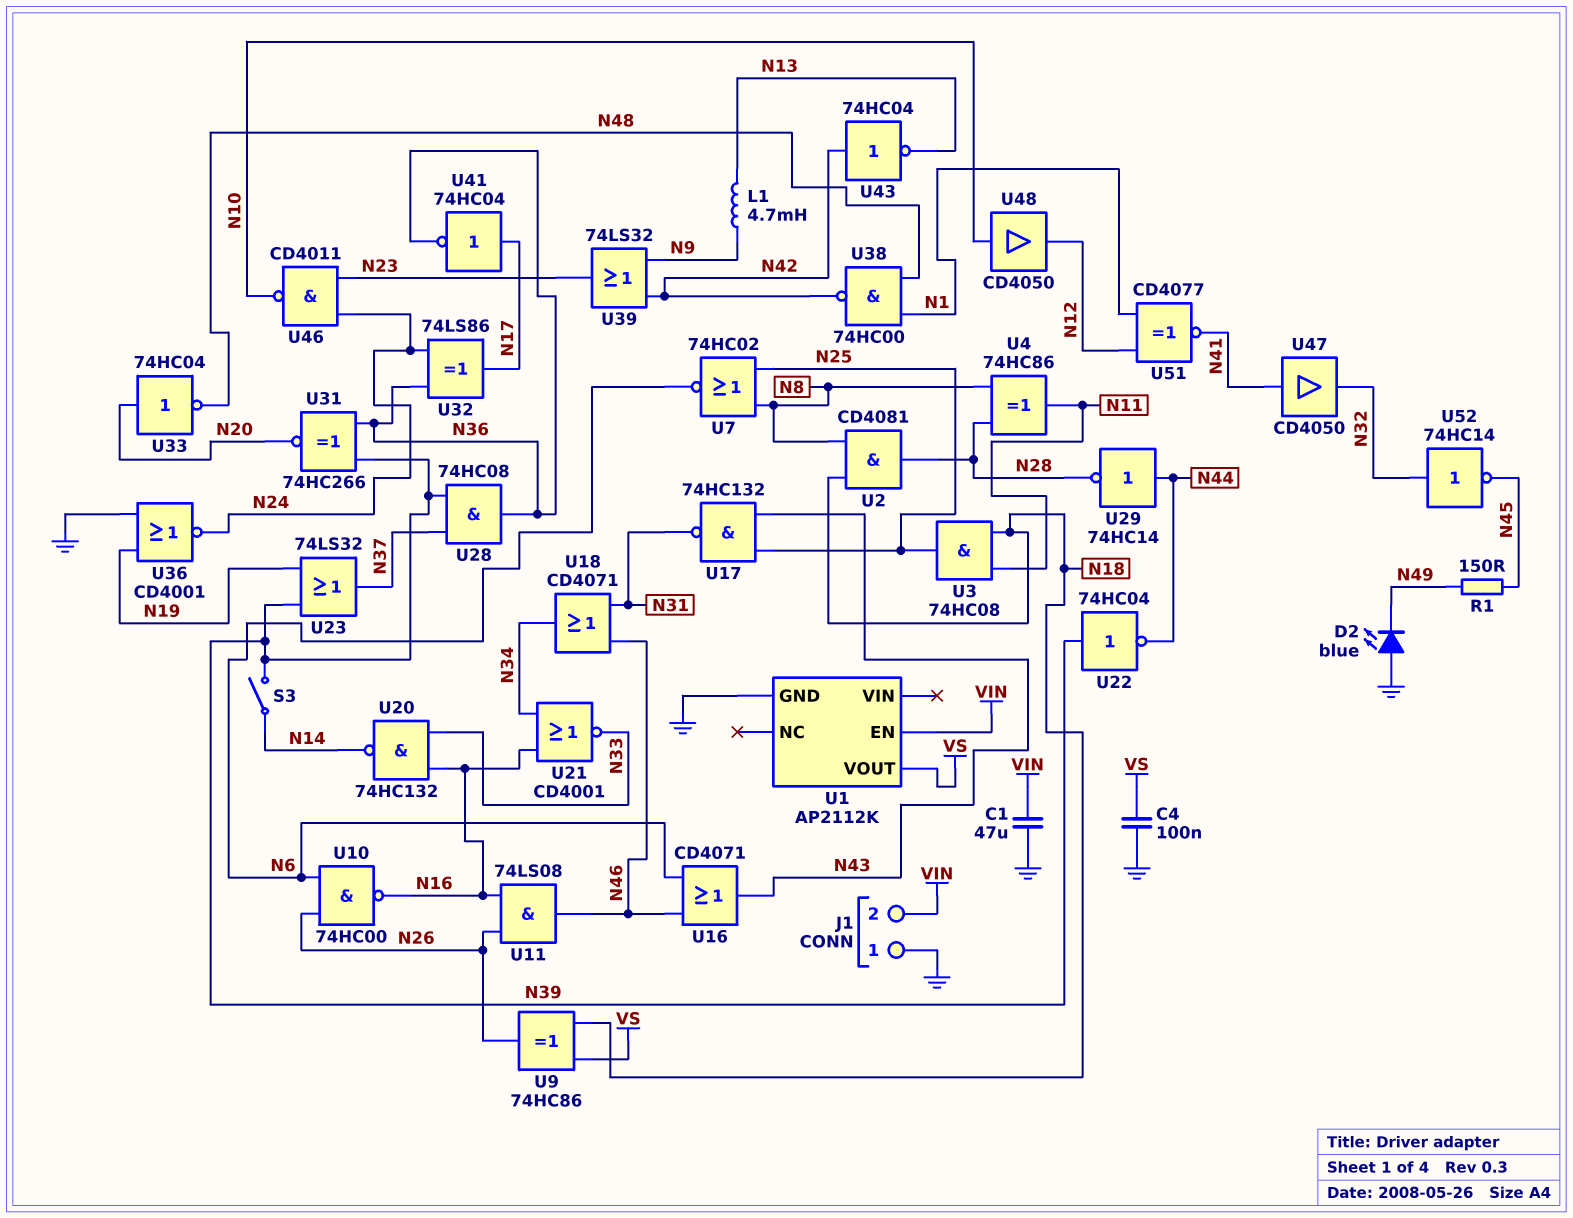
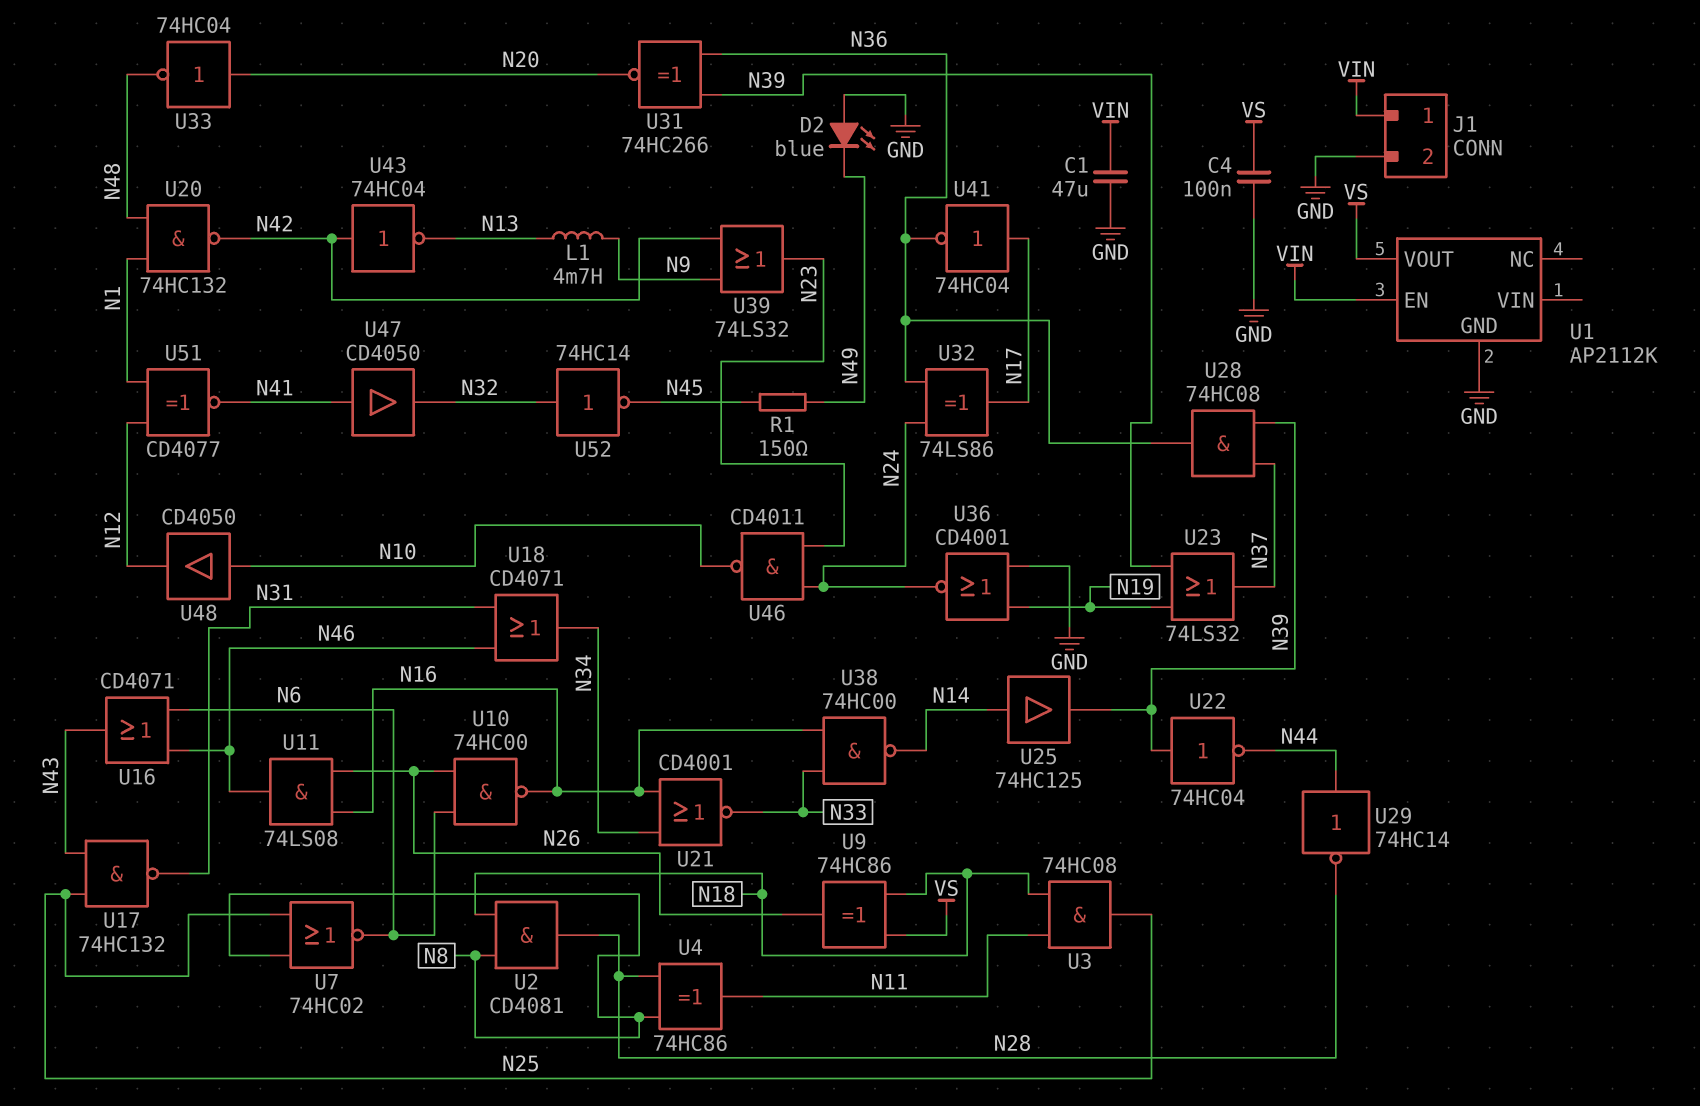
J1 pin 1: GND -> VIN
J1 pin 2: VIN -> GND
S3: switch (N14, N39) -> none
U20: NAND 74HC132 (in N16, in N33, out N14) -> NAND 74HC132 (in N1, in N48, out N42)
U25: none -> buffer 74HC125 (in N14, out N39)
U38: NAND 74HC00 (in N1, in N48, out N42) -> NAND 74HC00 (in N16, in N33, out N14)

